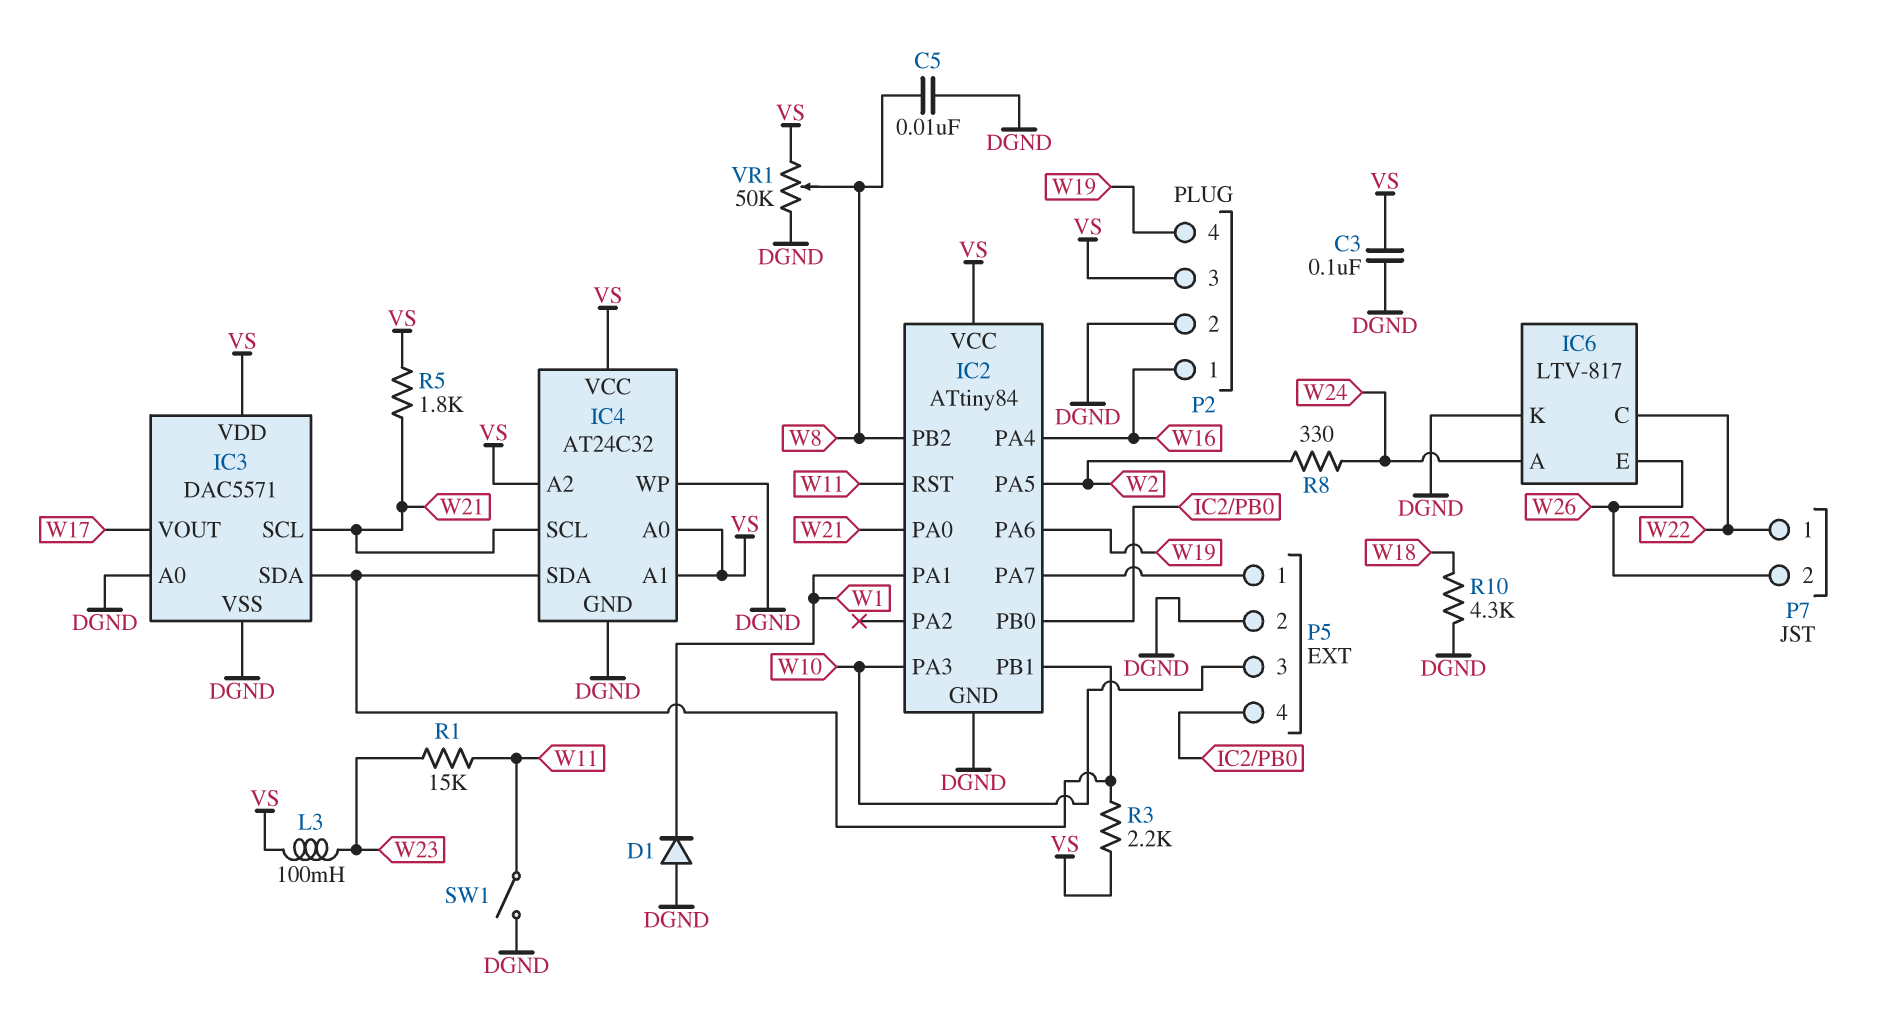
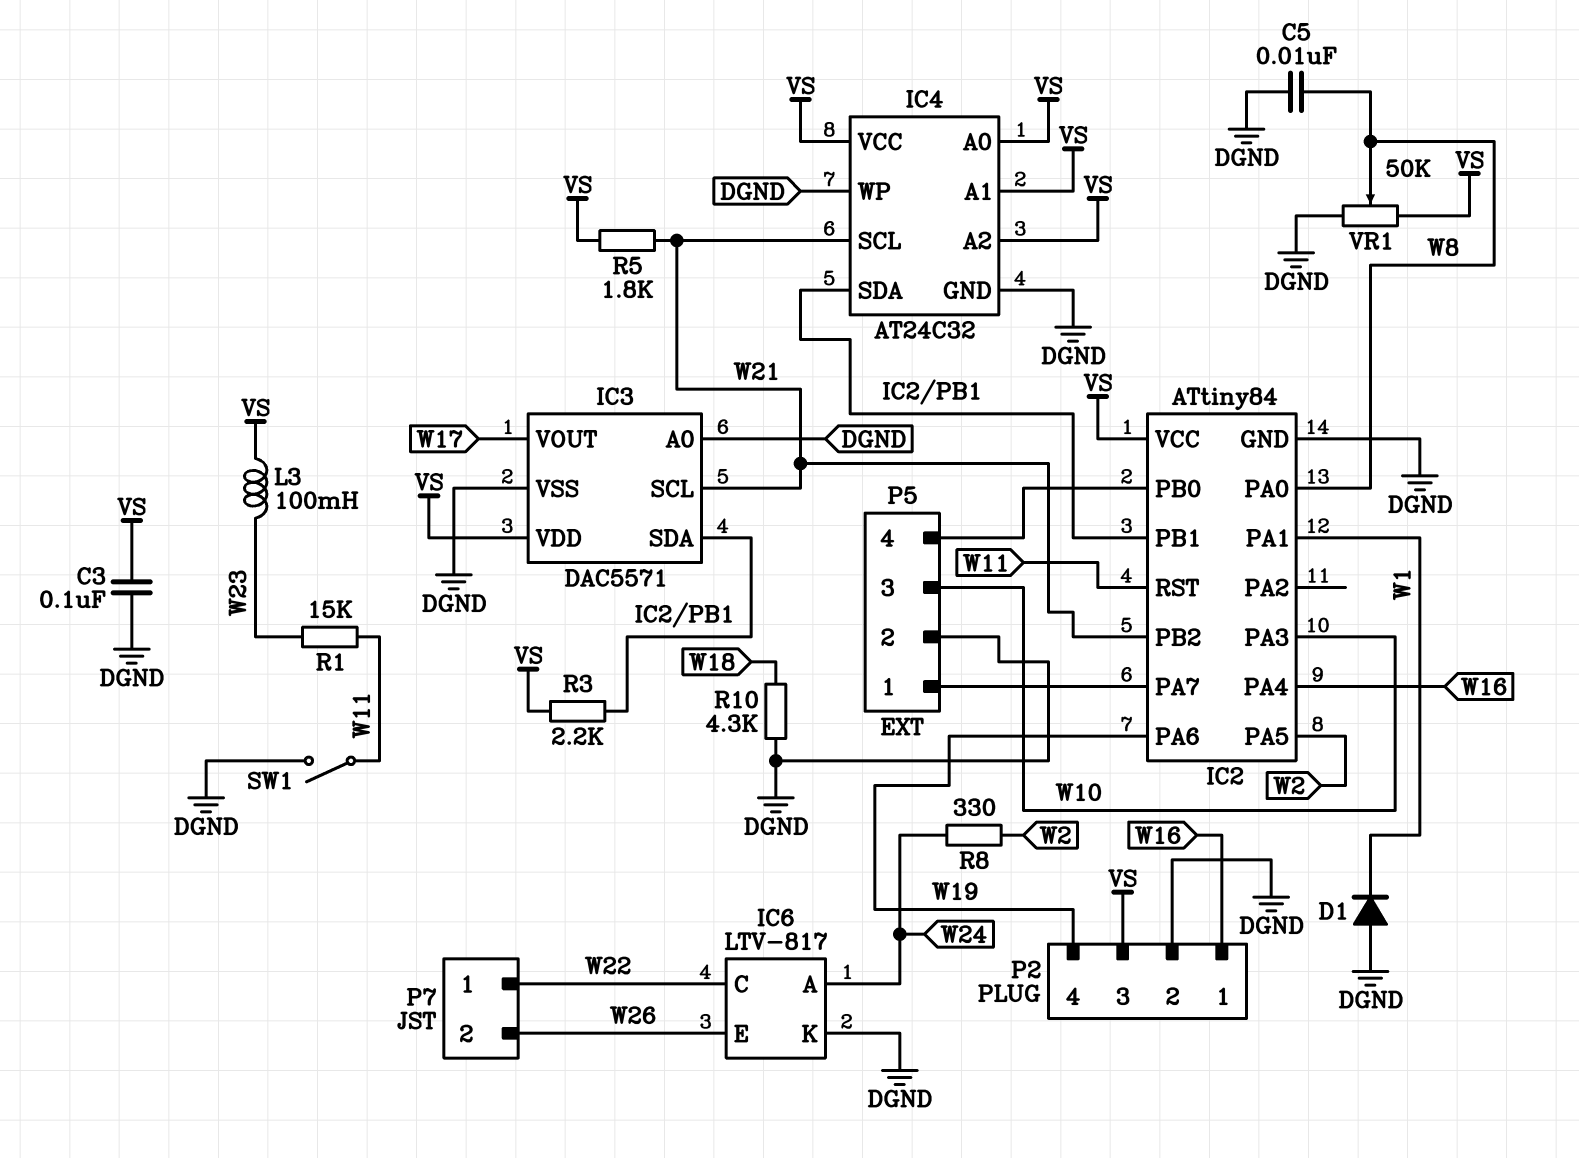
IC2 pin PA0: W21 -> W8
IC2 pin PB2: W8 -> W21

